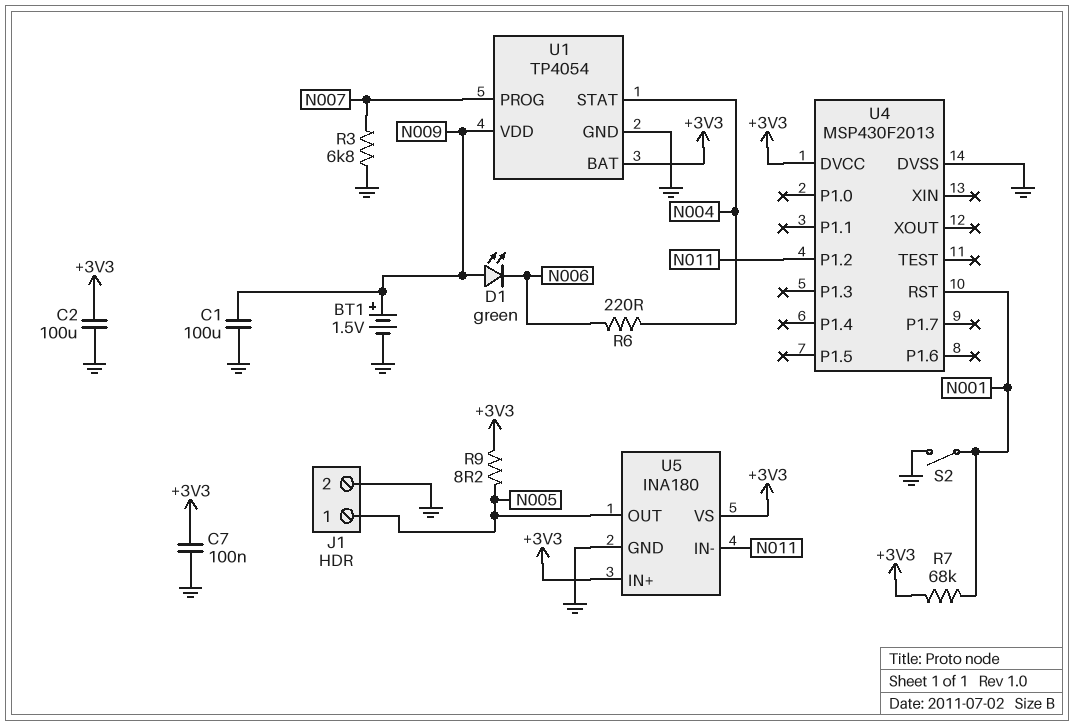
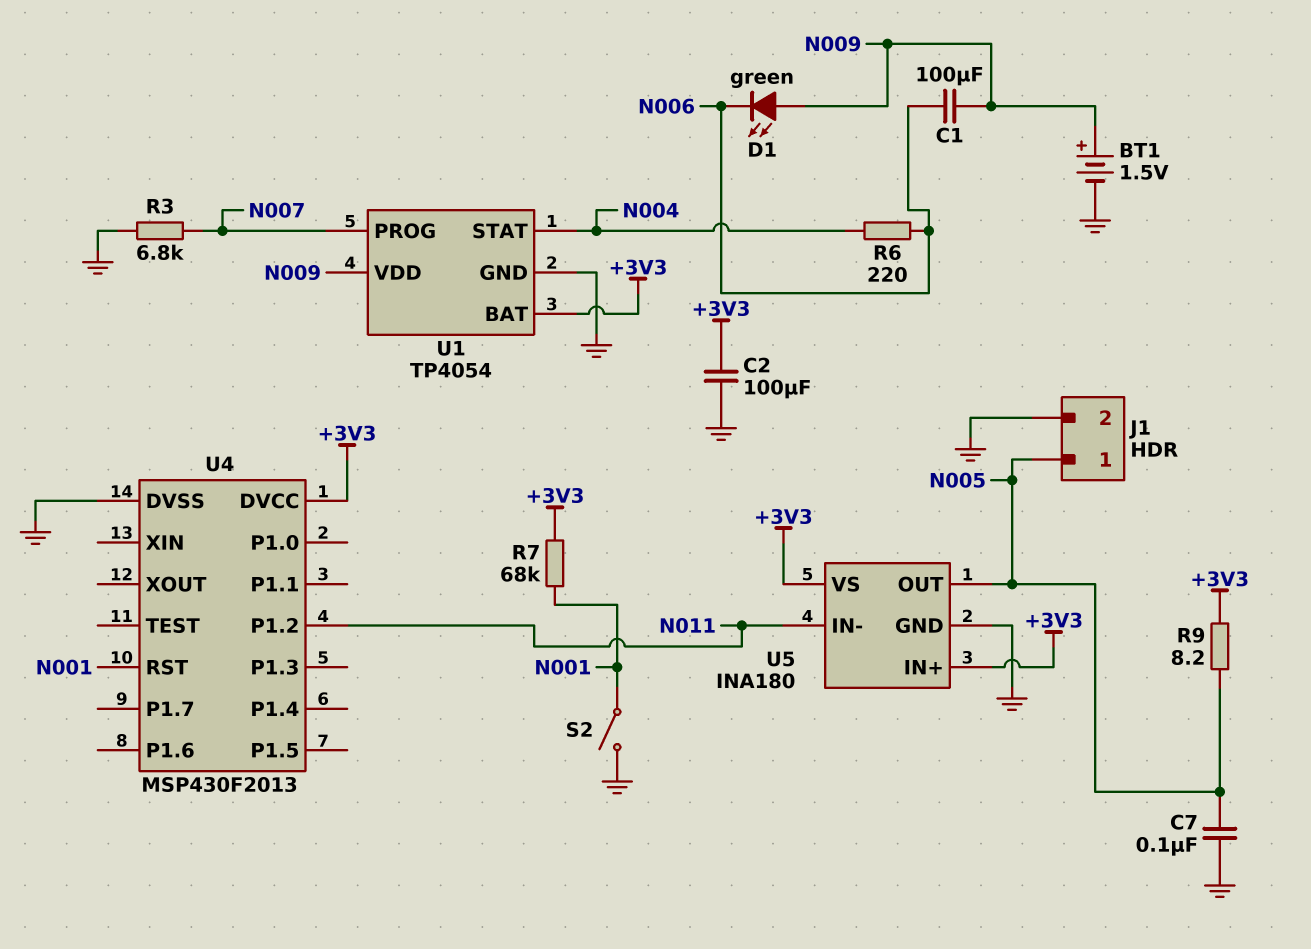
C1: 100uF (GND, N009) -> 100uF (N006, N009)
C7: 100nF (+3V3, GND) -> 100nF (GND, N005)

